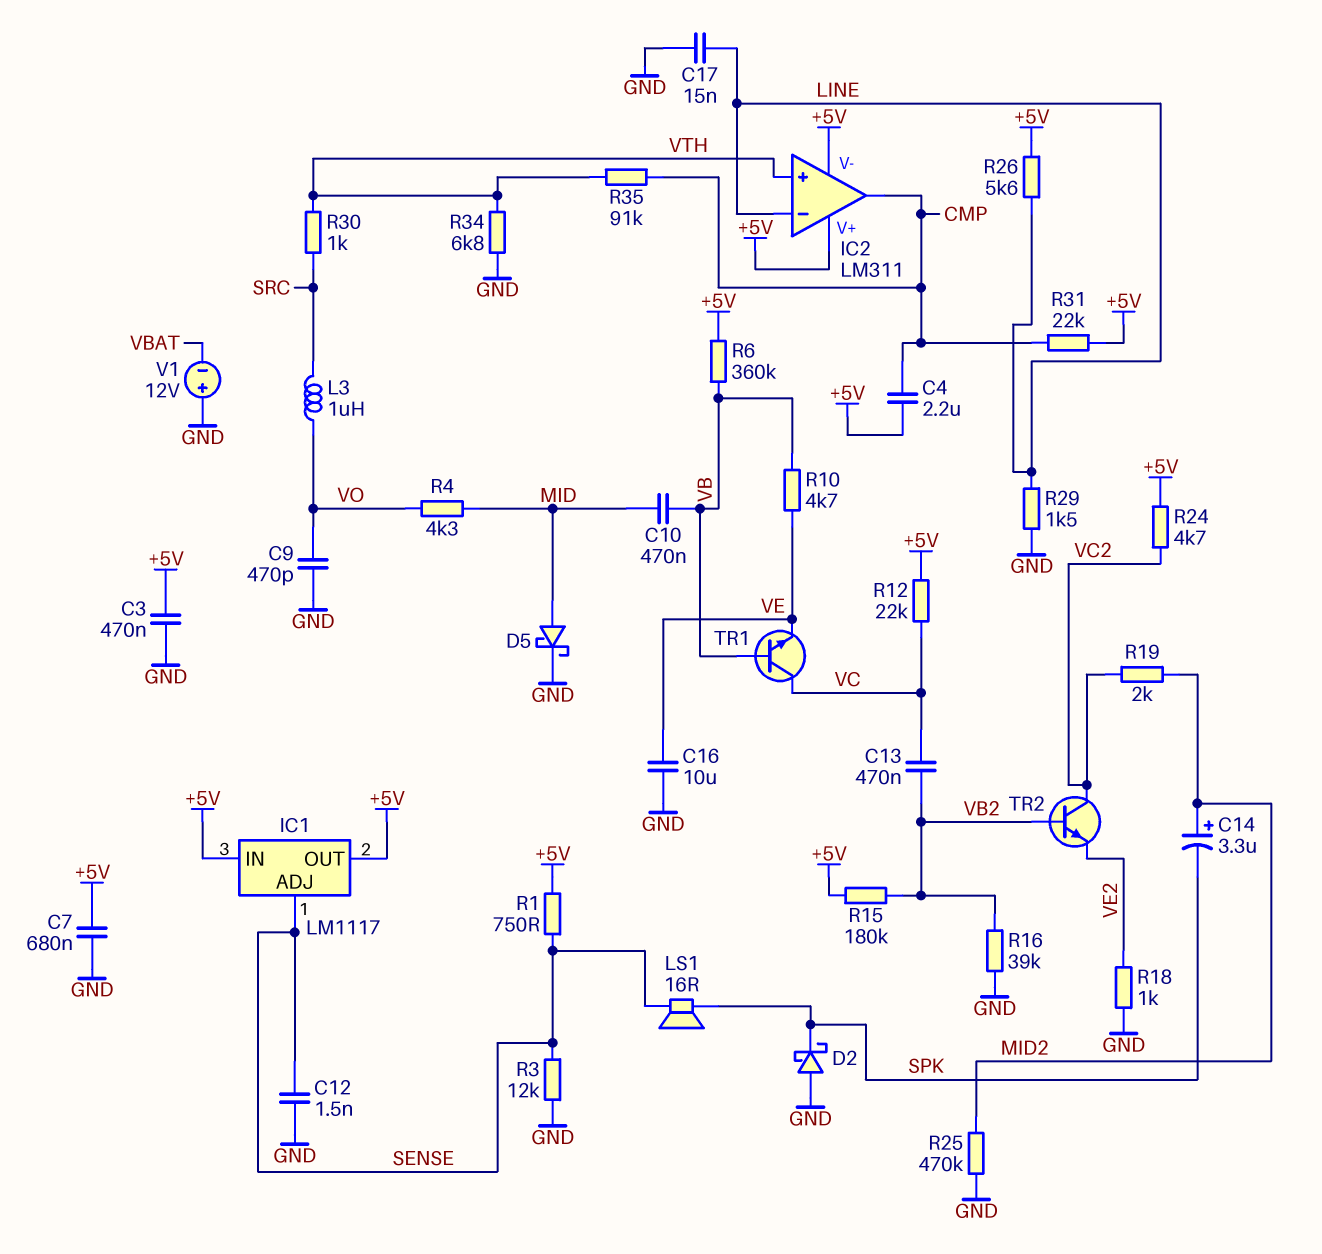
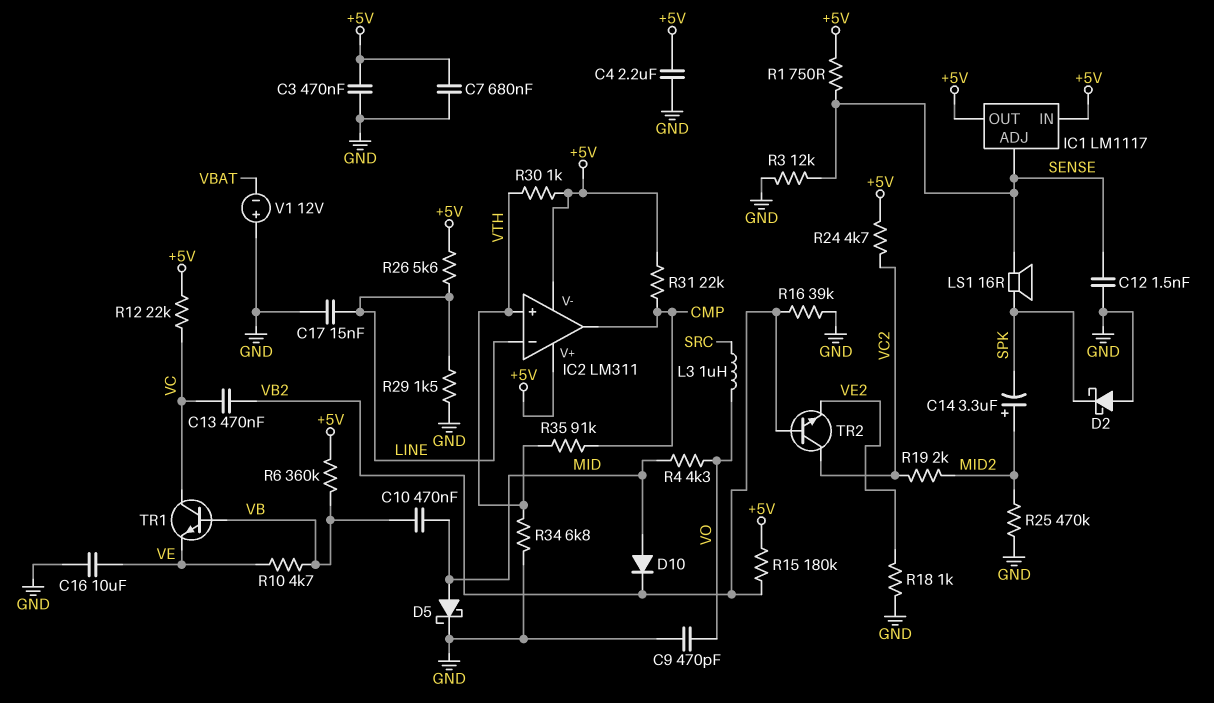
C4: 2.2uF (+5V, CMP) -> 2.2uF (+5V, GND)
D10: none -> diode (A MID, K VB2)
R30: 1k (SRC, VTH) -> 1k (+5V, VTH)

